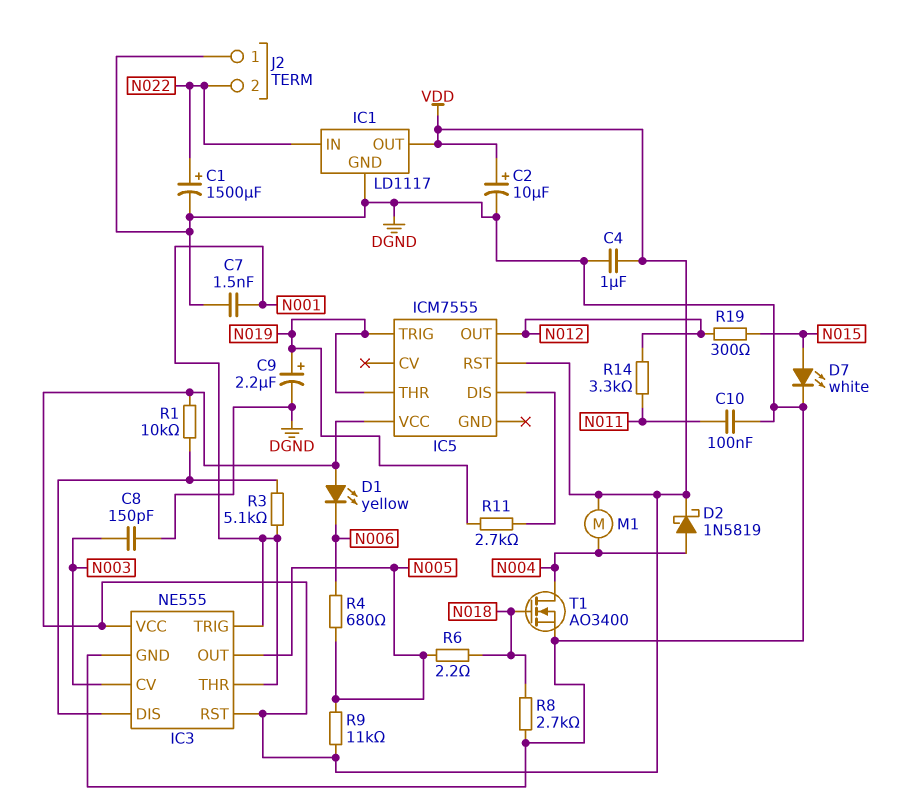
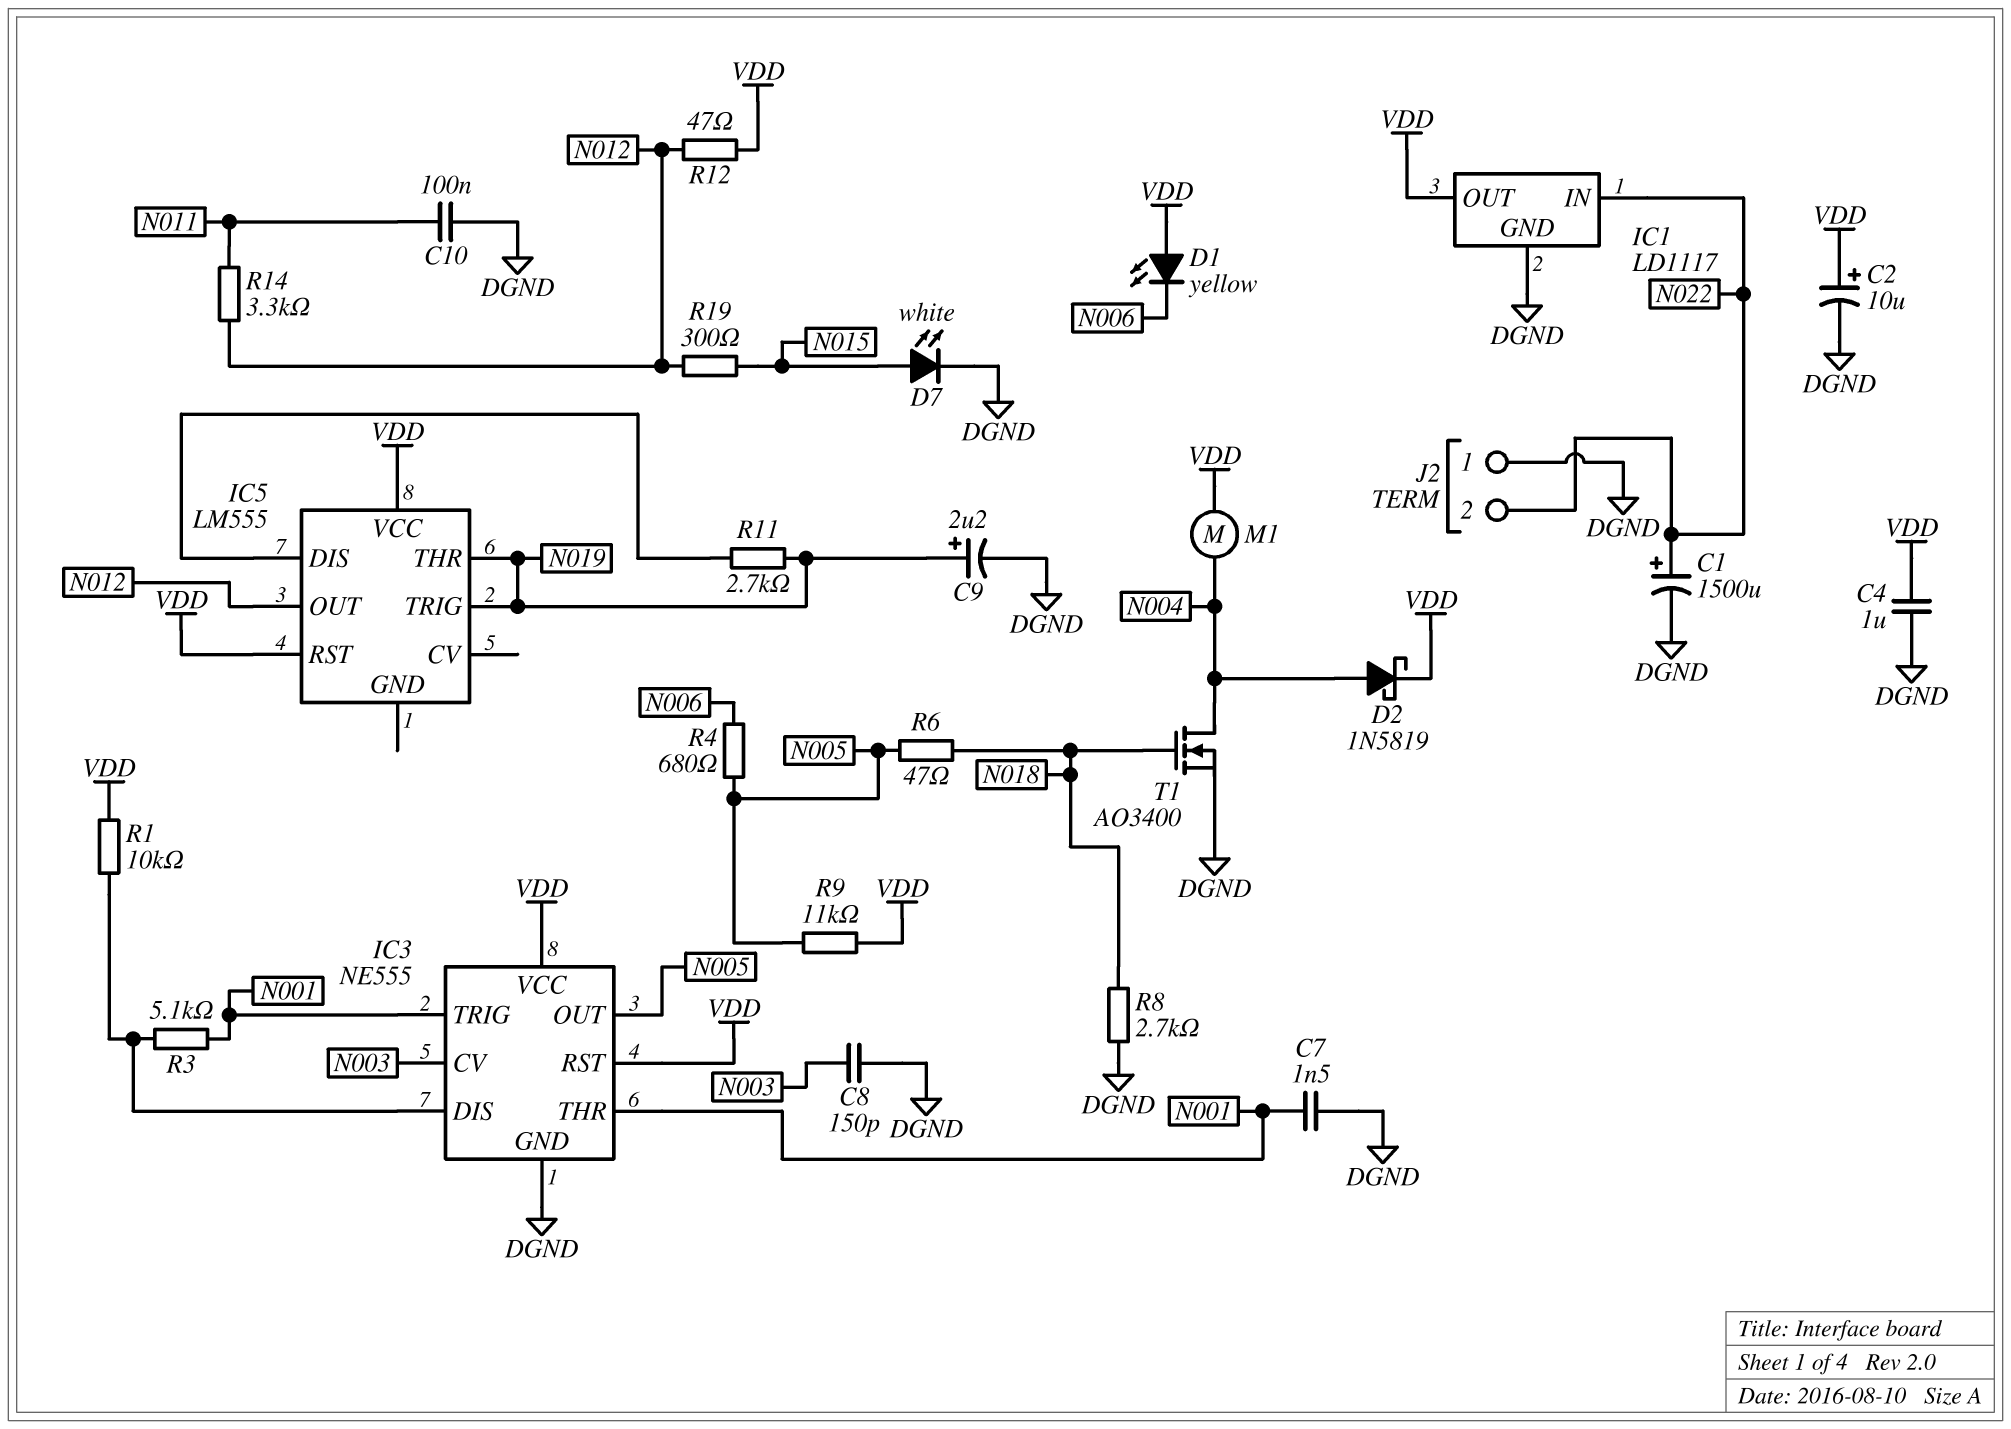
IC5: ICM7555 -> LM555
R6: 2.2 (N005, N018) -> 47 (N005, N018)
R12: none -> 47 (N012, VDD)

